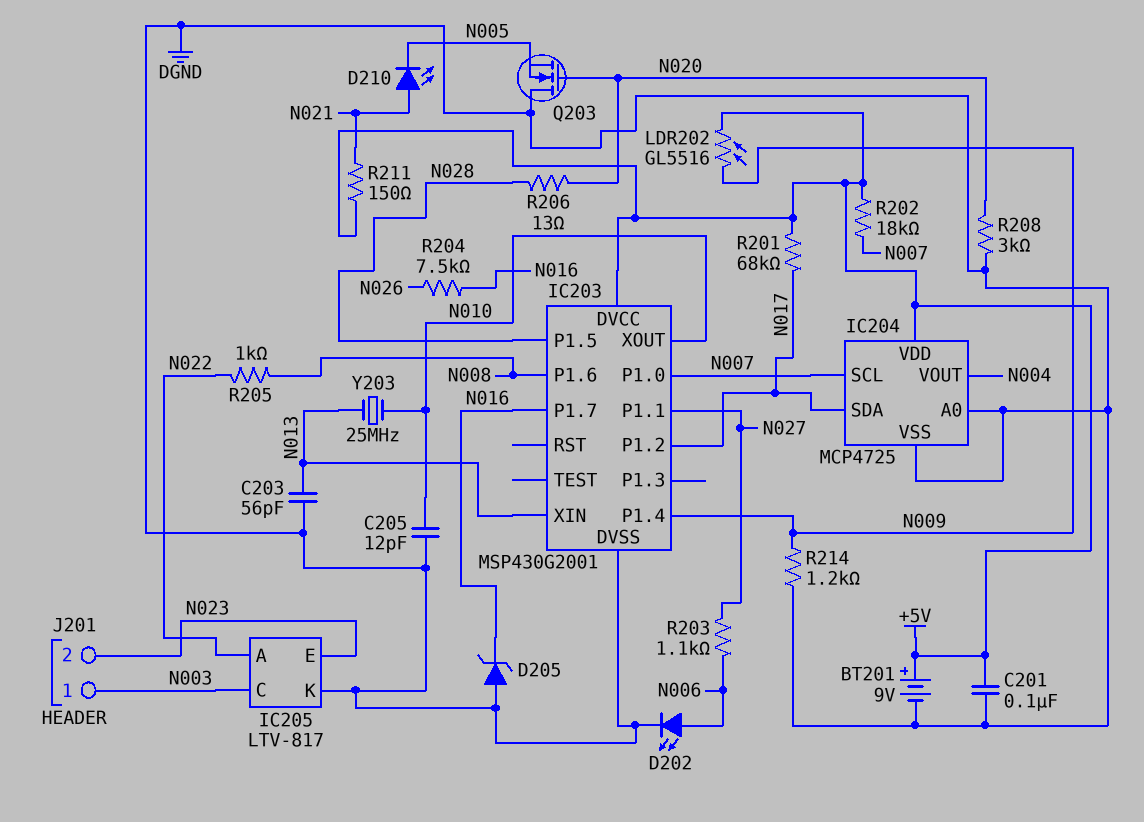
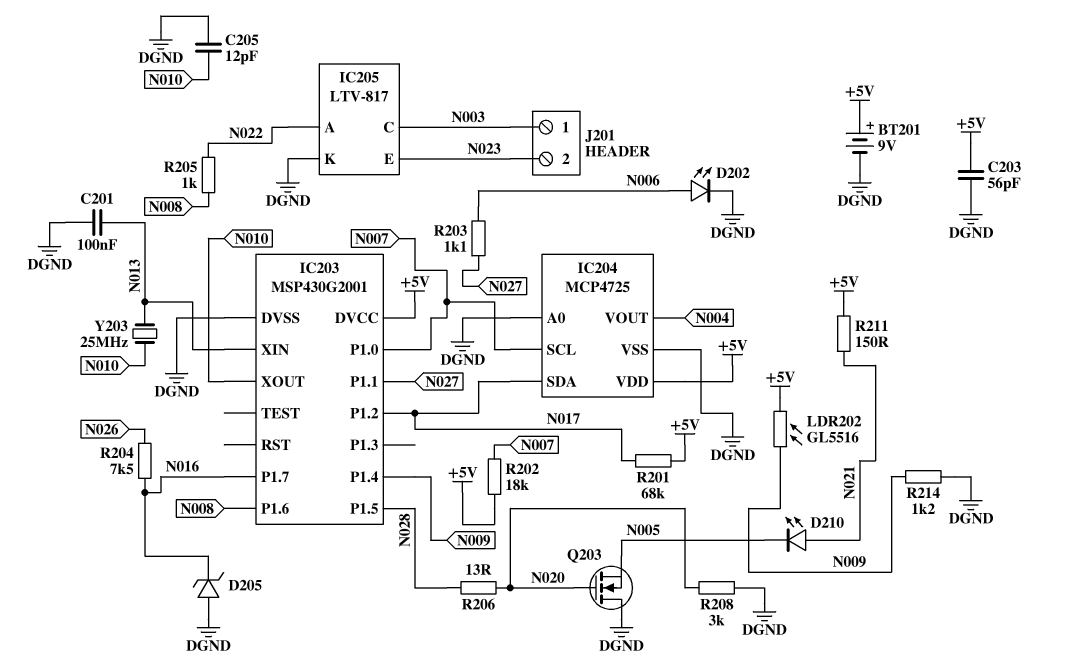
C201: 100nF (+5V, DGND) -> 100nF (DGND, N013)
C203: 56pF (DGND, N013) -> 56pF (+5V, DGND)

